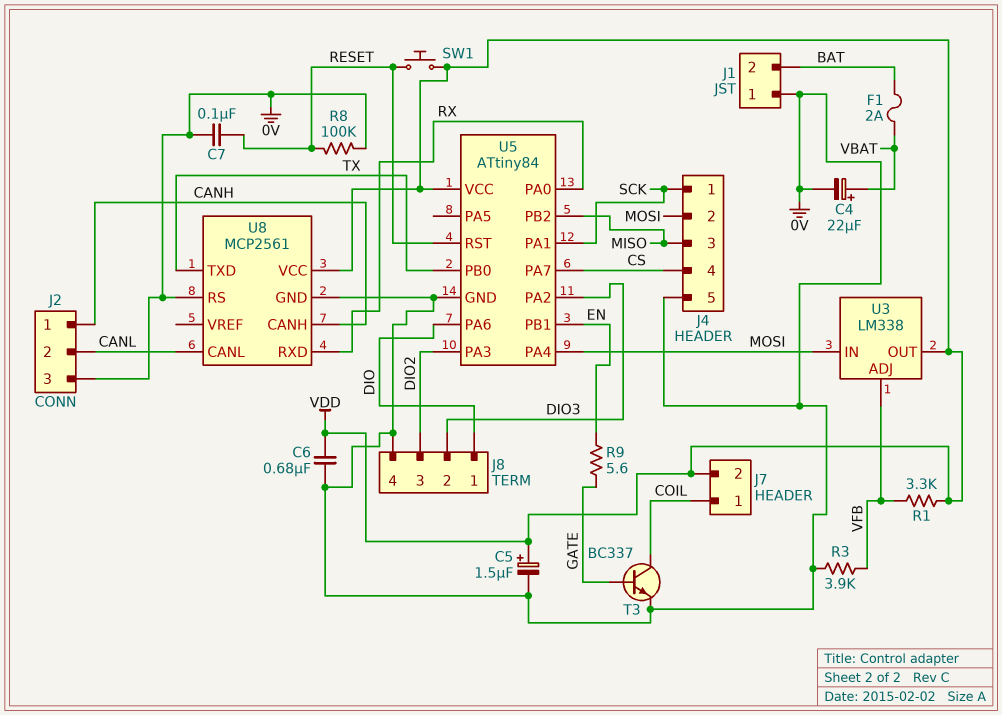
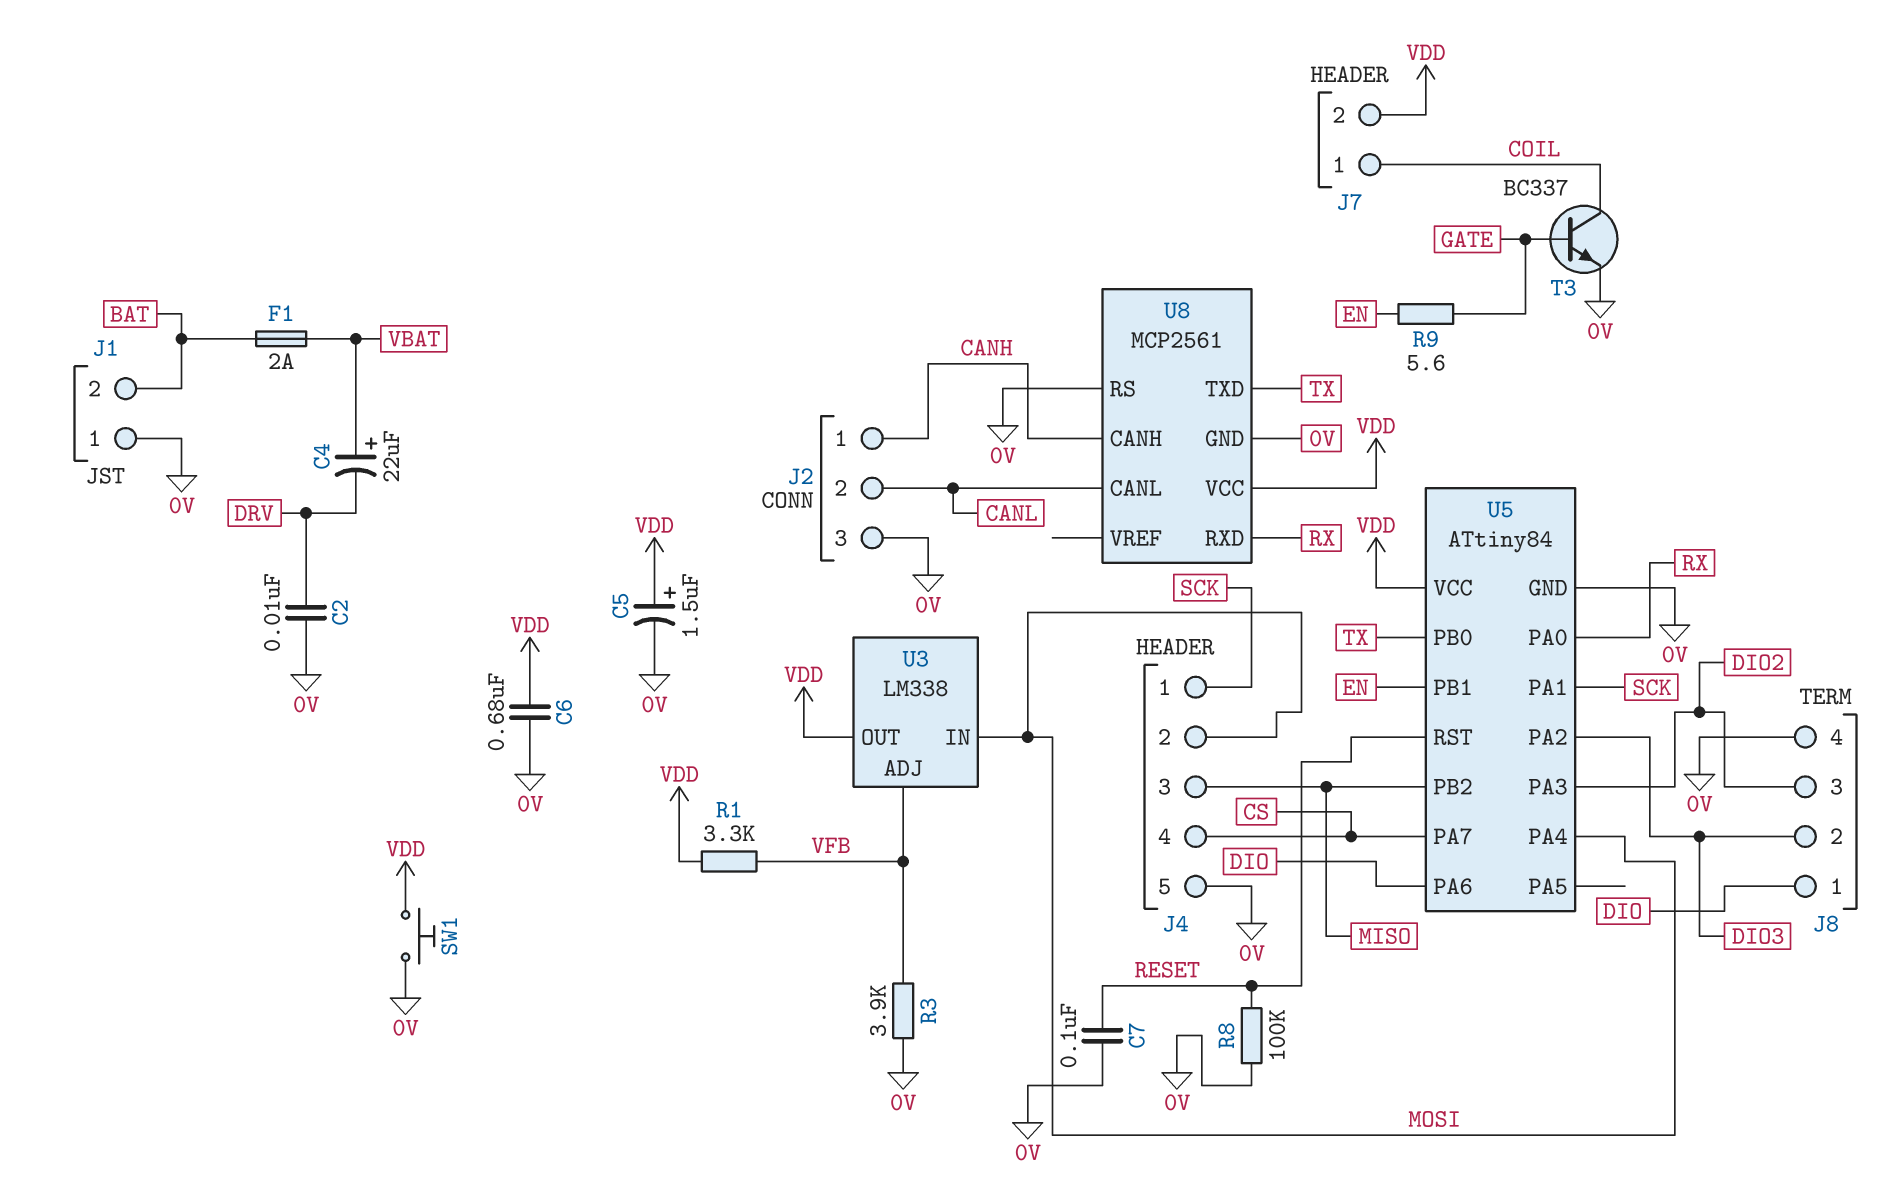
C2: none -> 10nF (0V, DRV)
C4: 22uF (plus VBAT, minus 0V) -> 22uF (plus VBAT, minus DRV)
SW1: button (RESET, VDD) -> button (0V, VDD)

